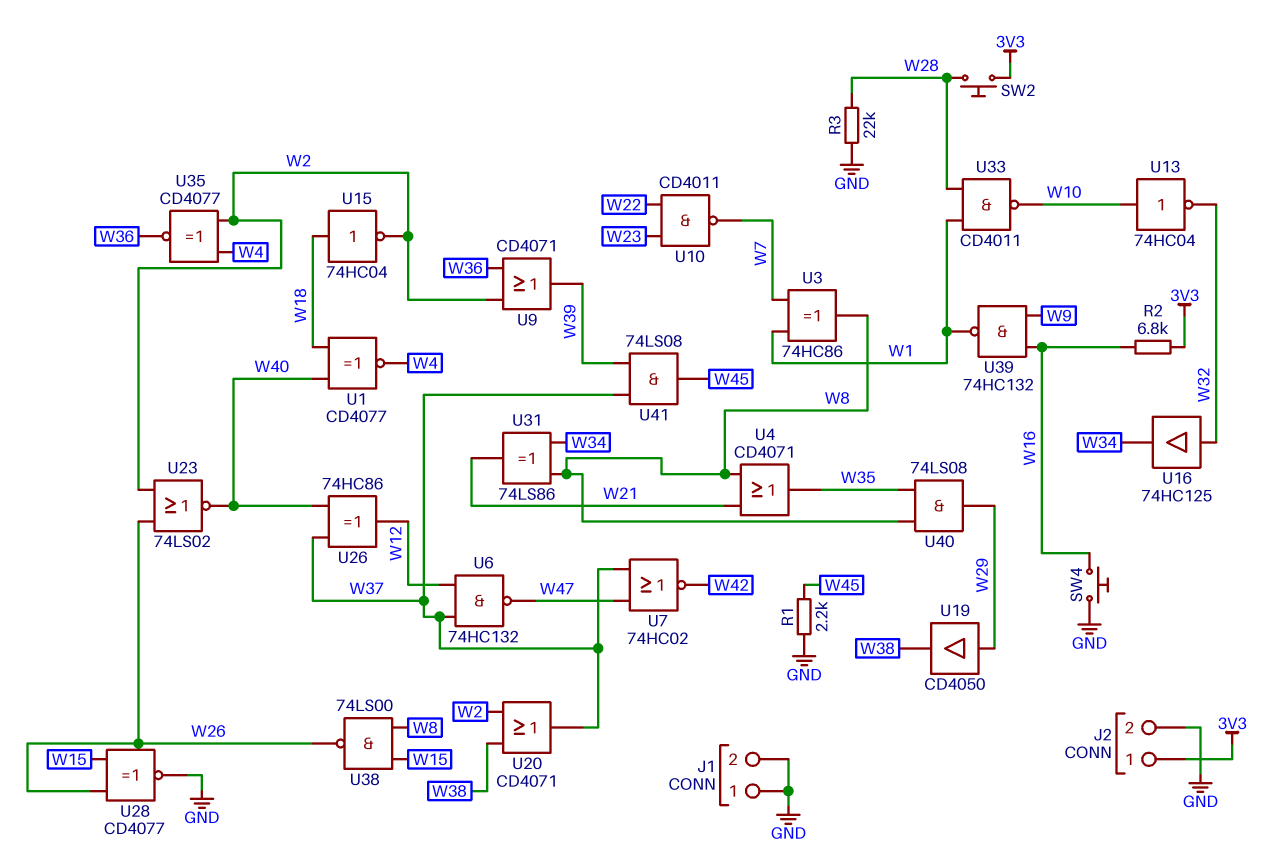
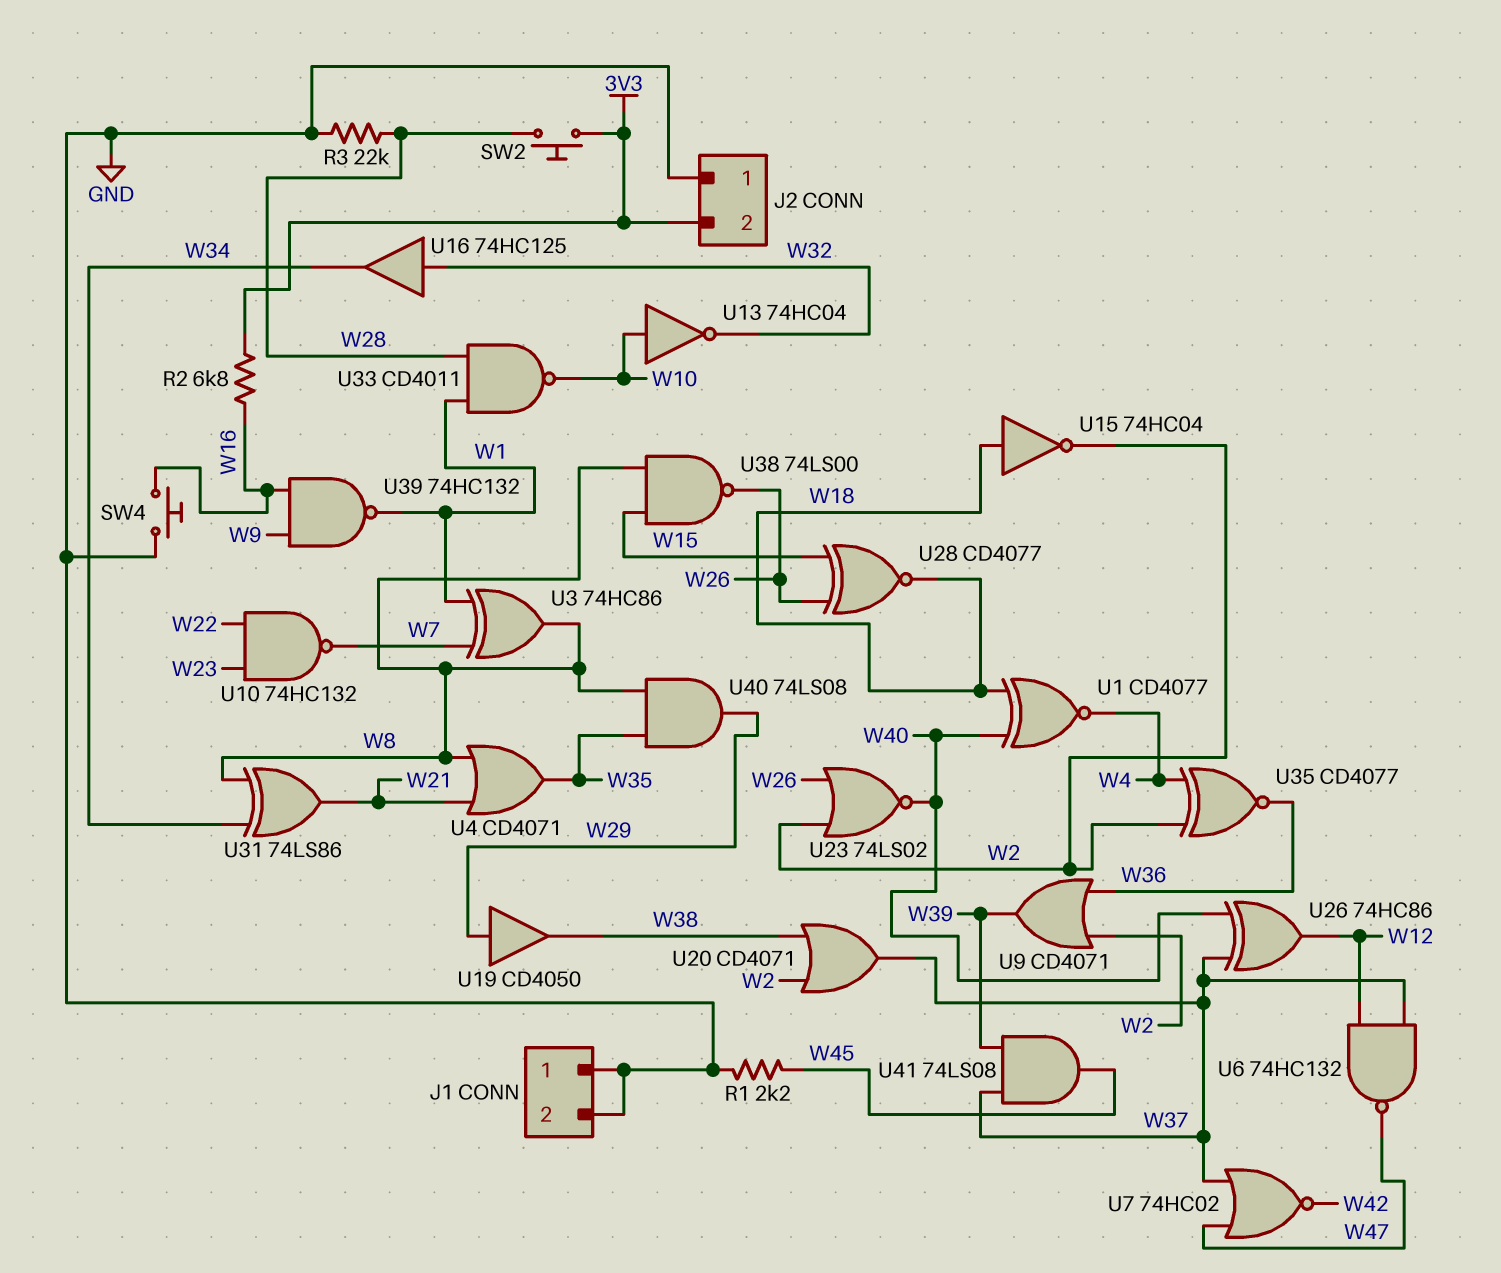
J2 pin 1: 3V3 -> GND
J2 pin 2: GND -> 3V3
U10: NAND CD4011 (in W22, in W23, out W7) -> NAND 74HC132 (in W22, in W23, out W7)
U28: XNOR CD4077 (in W15, in W26, out GND) -> XNOR CD4077 (in W15, in W26, out W18)

